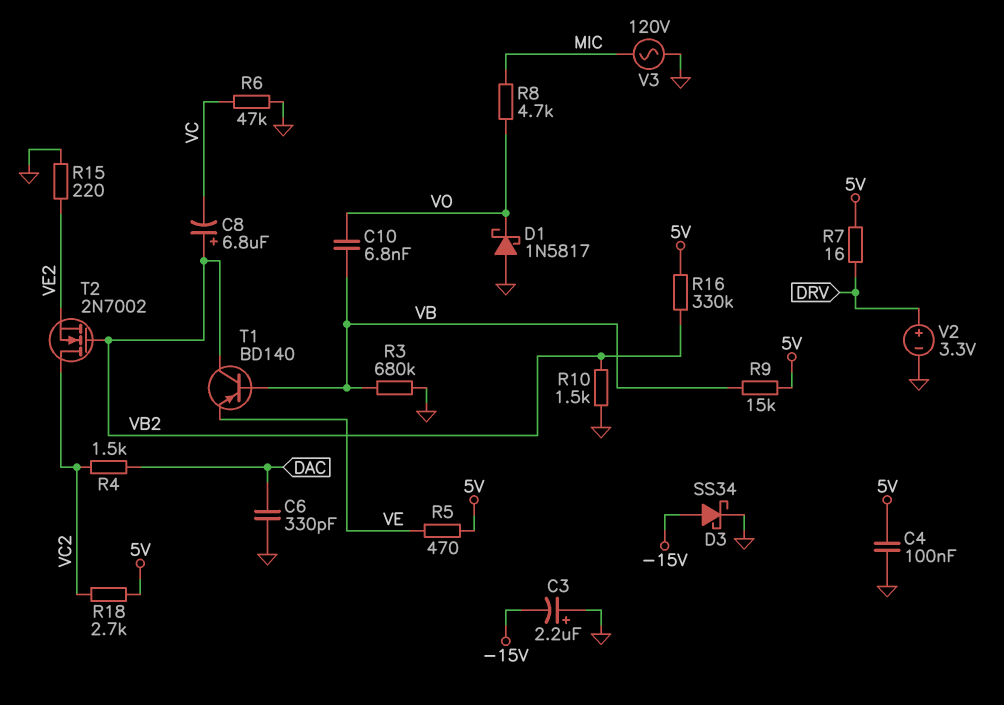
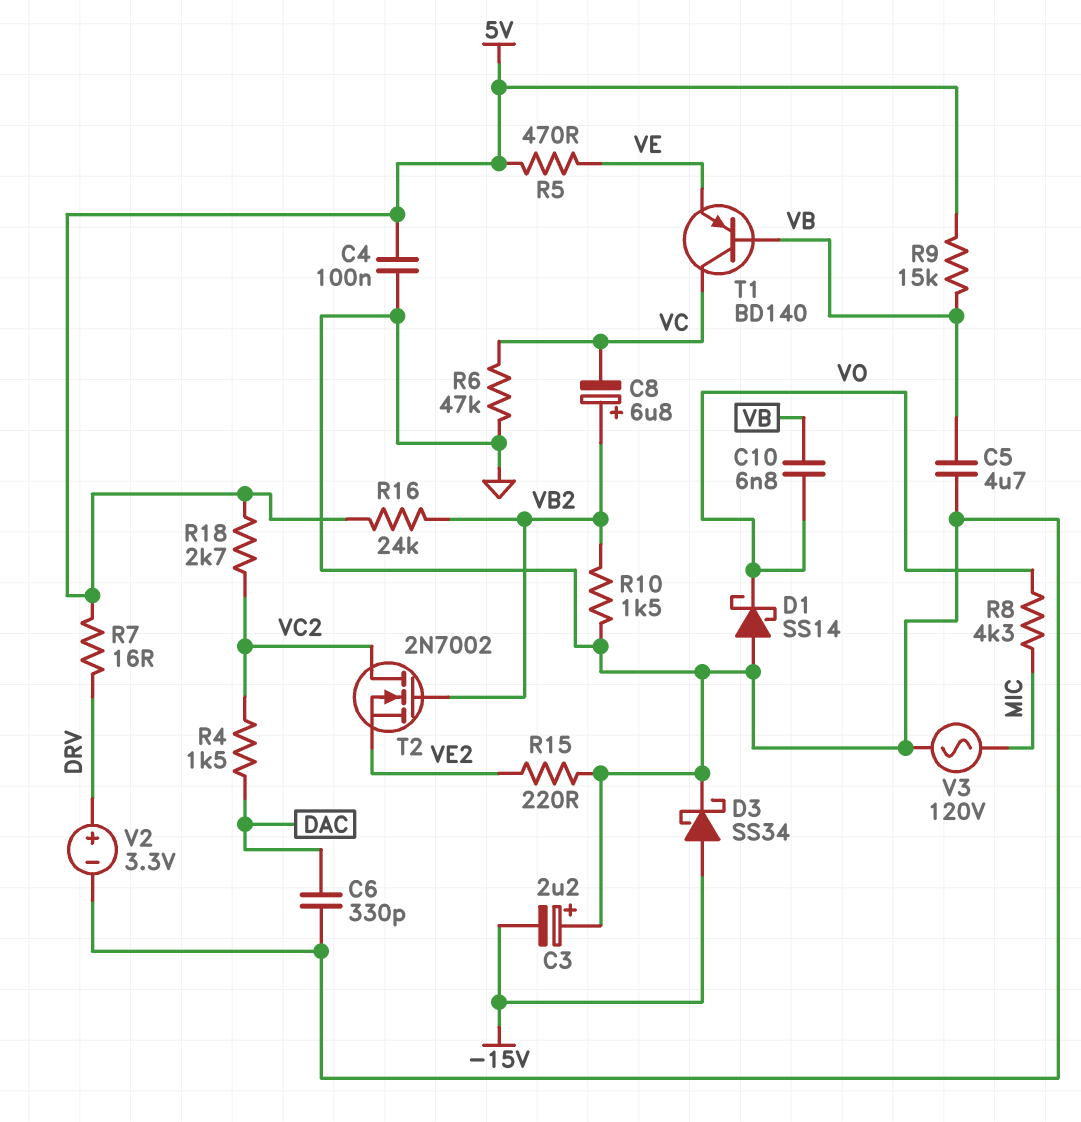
C5: none -> 4.7uF (GND, VB)
D1: schottky 1N5817 (A GND, K VO) -> schottky SS14 (A GND, K VO)
R3: 680k (GND, VB) -> none
R8: 4.7k (MIC, VO) -> 4.3k (MIC, VO)
R16: 330k (5V, VB2) -> 24k (5V, VB2)
T1: PNP BD140 (B VB, C VB2, E VE) -> PNP BD140 (B VB, C VC, E VE)

